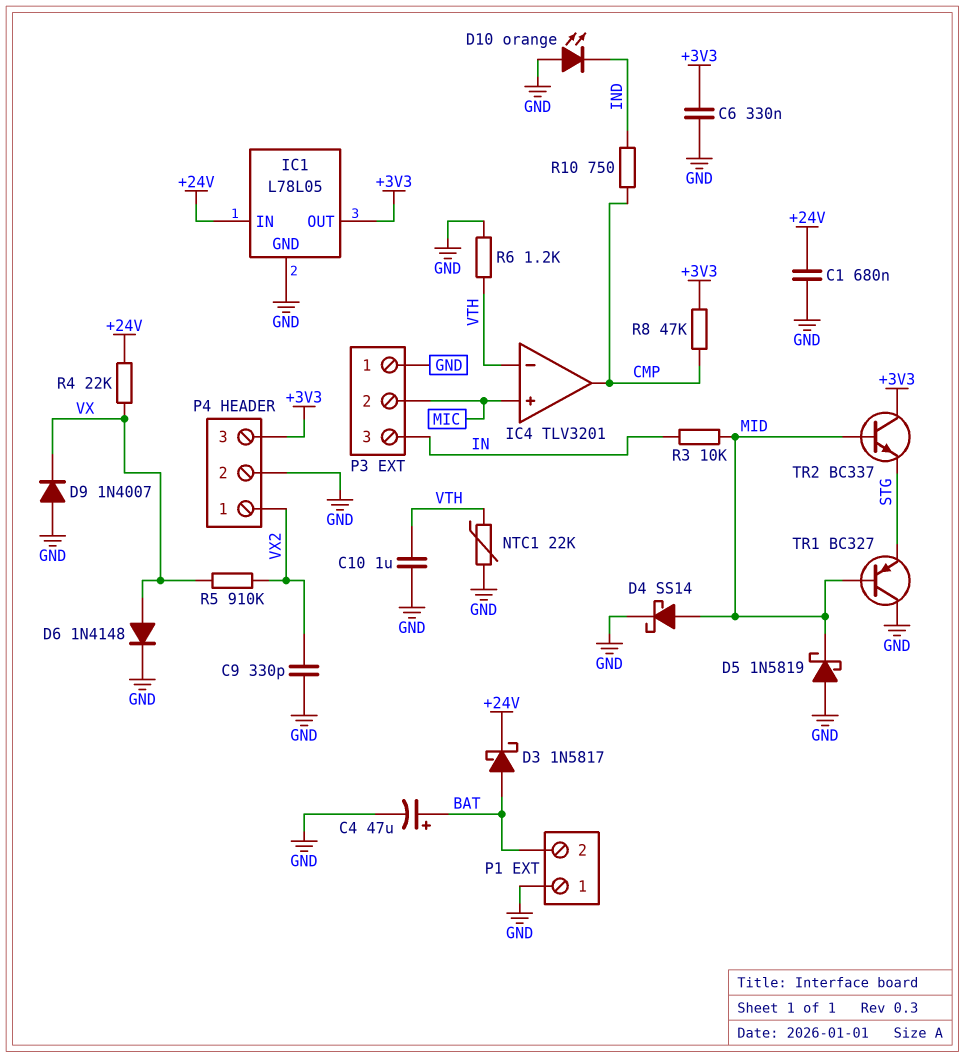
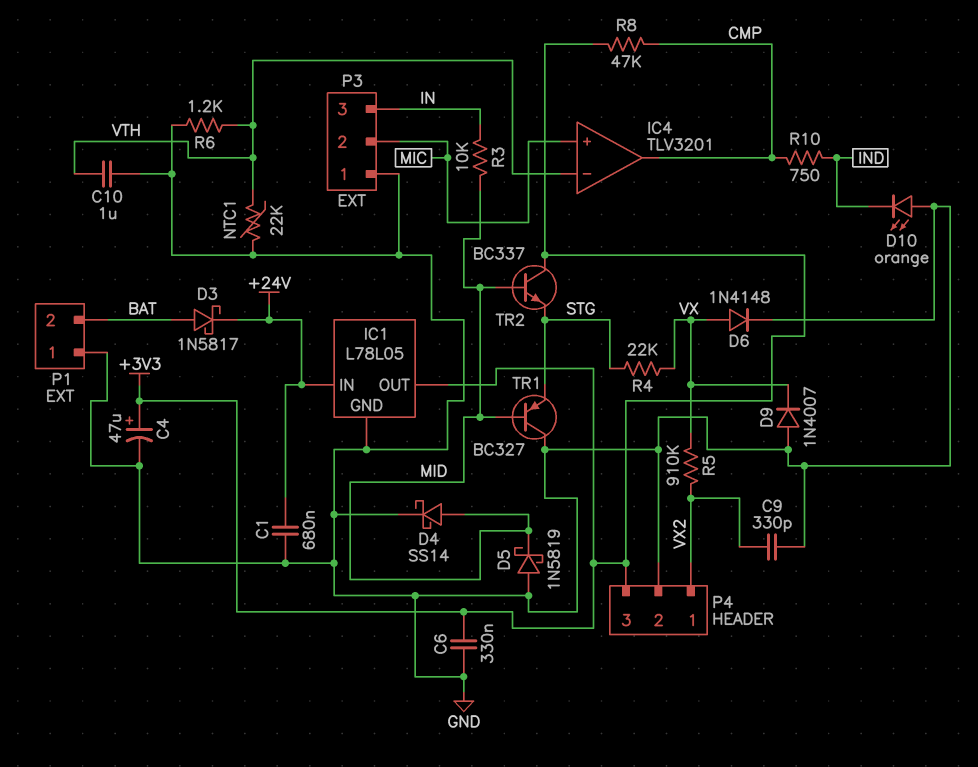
C4: 47uF (plus BAT, minus GND) -> 47uF (plus +3V3, minus GND)
R4: 22k (+24V, VX) -> 22k (STG, VX)

